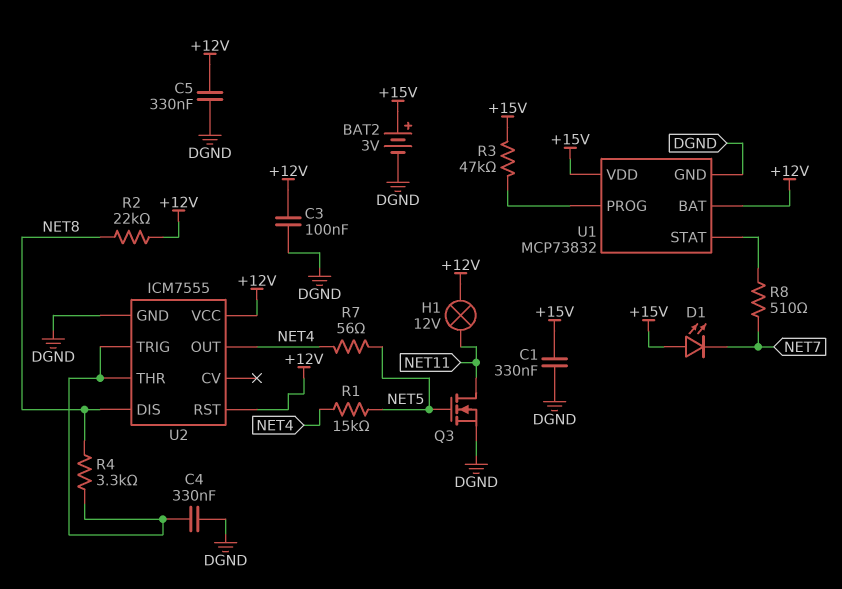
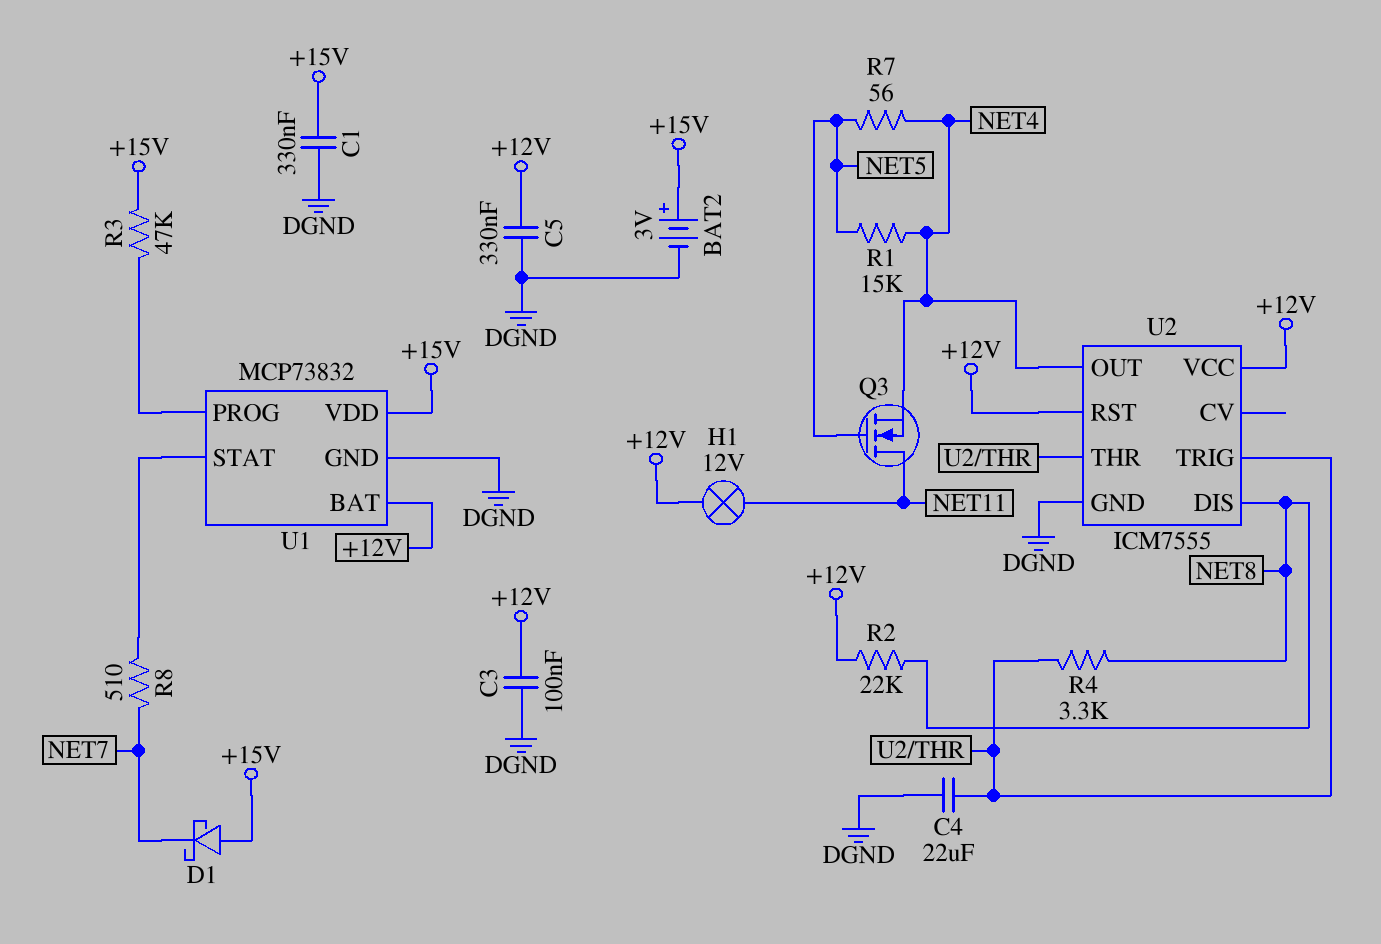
C4: 330nF (DGND, U2/THR) -> 22uF (DGND, U2/THR)
D1: LED (A +15V, K NET7) -> schottky (A +15V, K NET7)
Q3: NMOS (G NET5, D NET11, S DGND) -> NMOS (G NET5, D NET11, S NET4)

